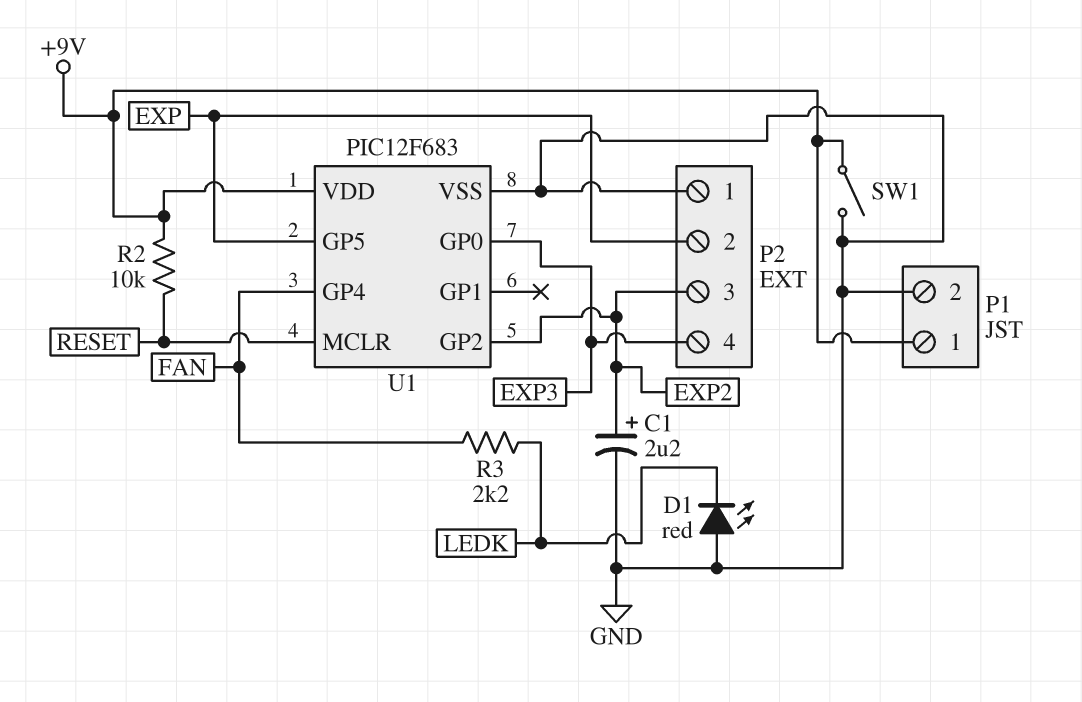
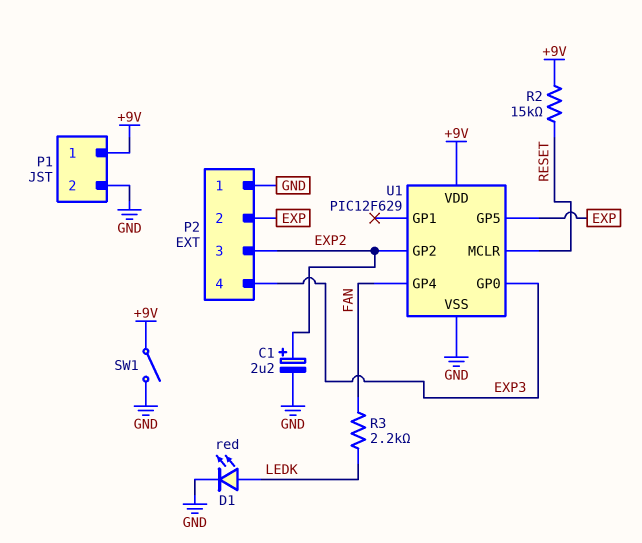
D1: LED red (A GND, K LEDK) -> LED red (A LEDK, K GND)
R2: 10k (+9V, RESET) -> 15k (+9V, RESET)
U1: PIC12F683 -> PIC12F629

